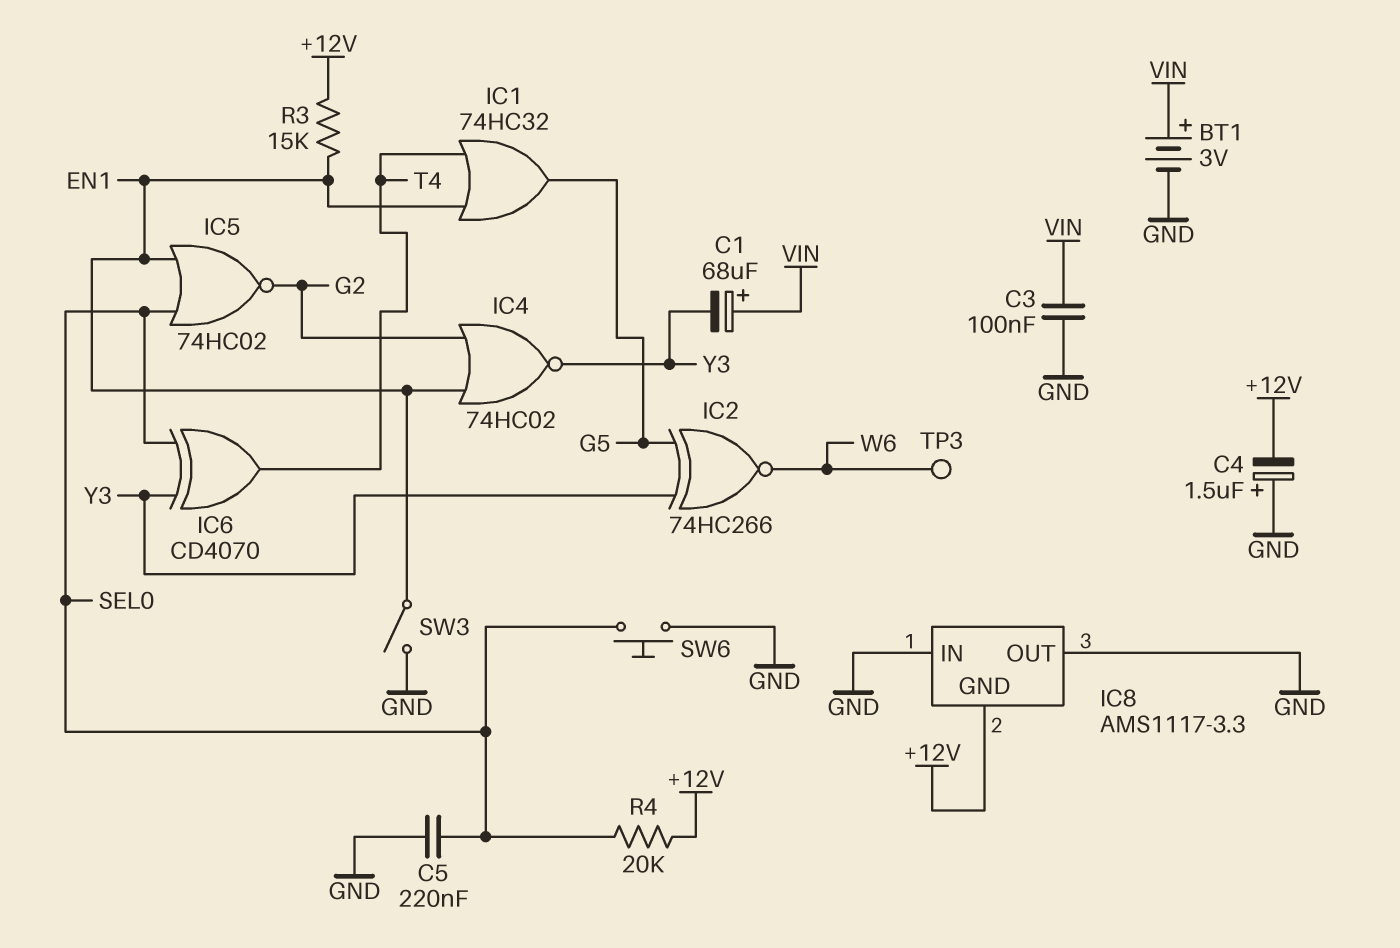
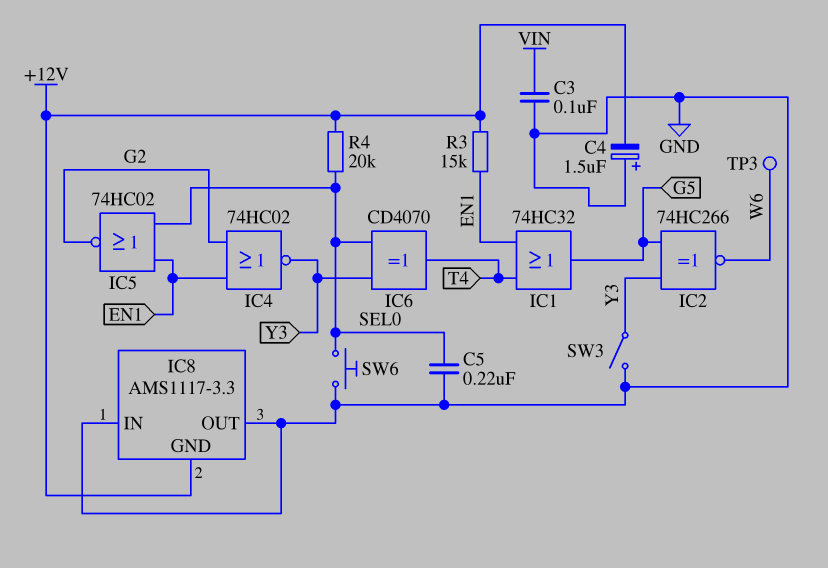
BT1: 3V (plus VIN, minus GND) -> none
C1: 68uF (plus VIN, minus Y3) -> none
SW3: switch (EN1, GND) -> switch (GND, Y3)

